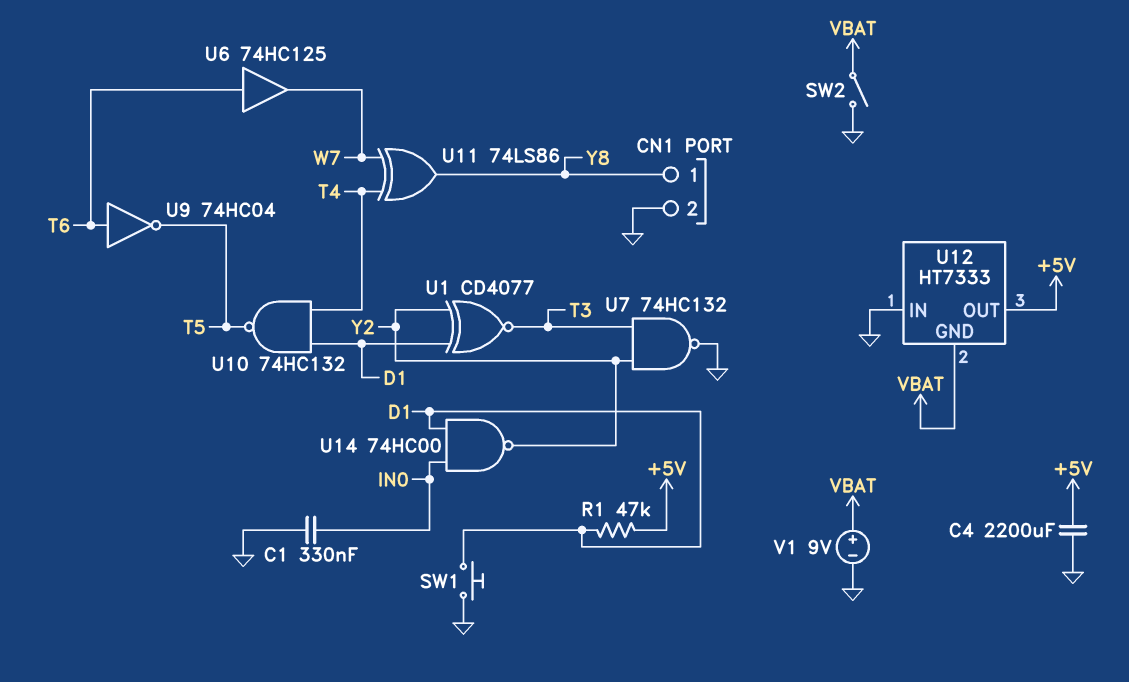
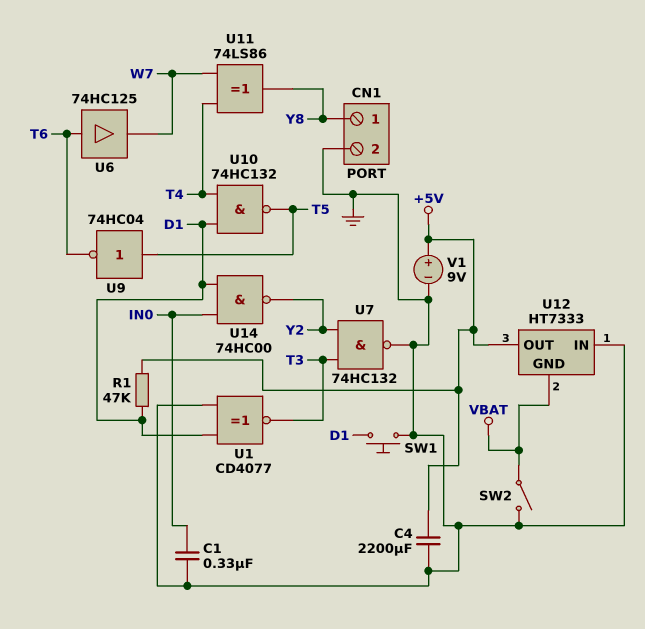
U1: XNOR CD4077 (in D1, in Y2, out T3) -> XNOR CD4077 (in D1, in GND, out T3)
U9: NOT 74HC04 (in T6, out T5) -> NOT 74HC04 (in T5, out T6)
V1: 9V (plus VBAT, minus GND) -> 9V (plus +5V, minus GND)

